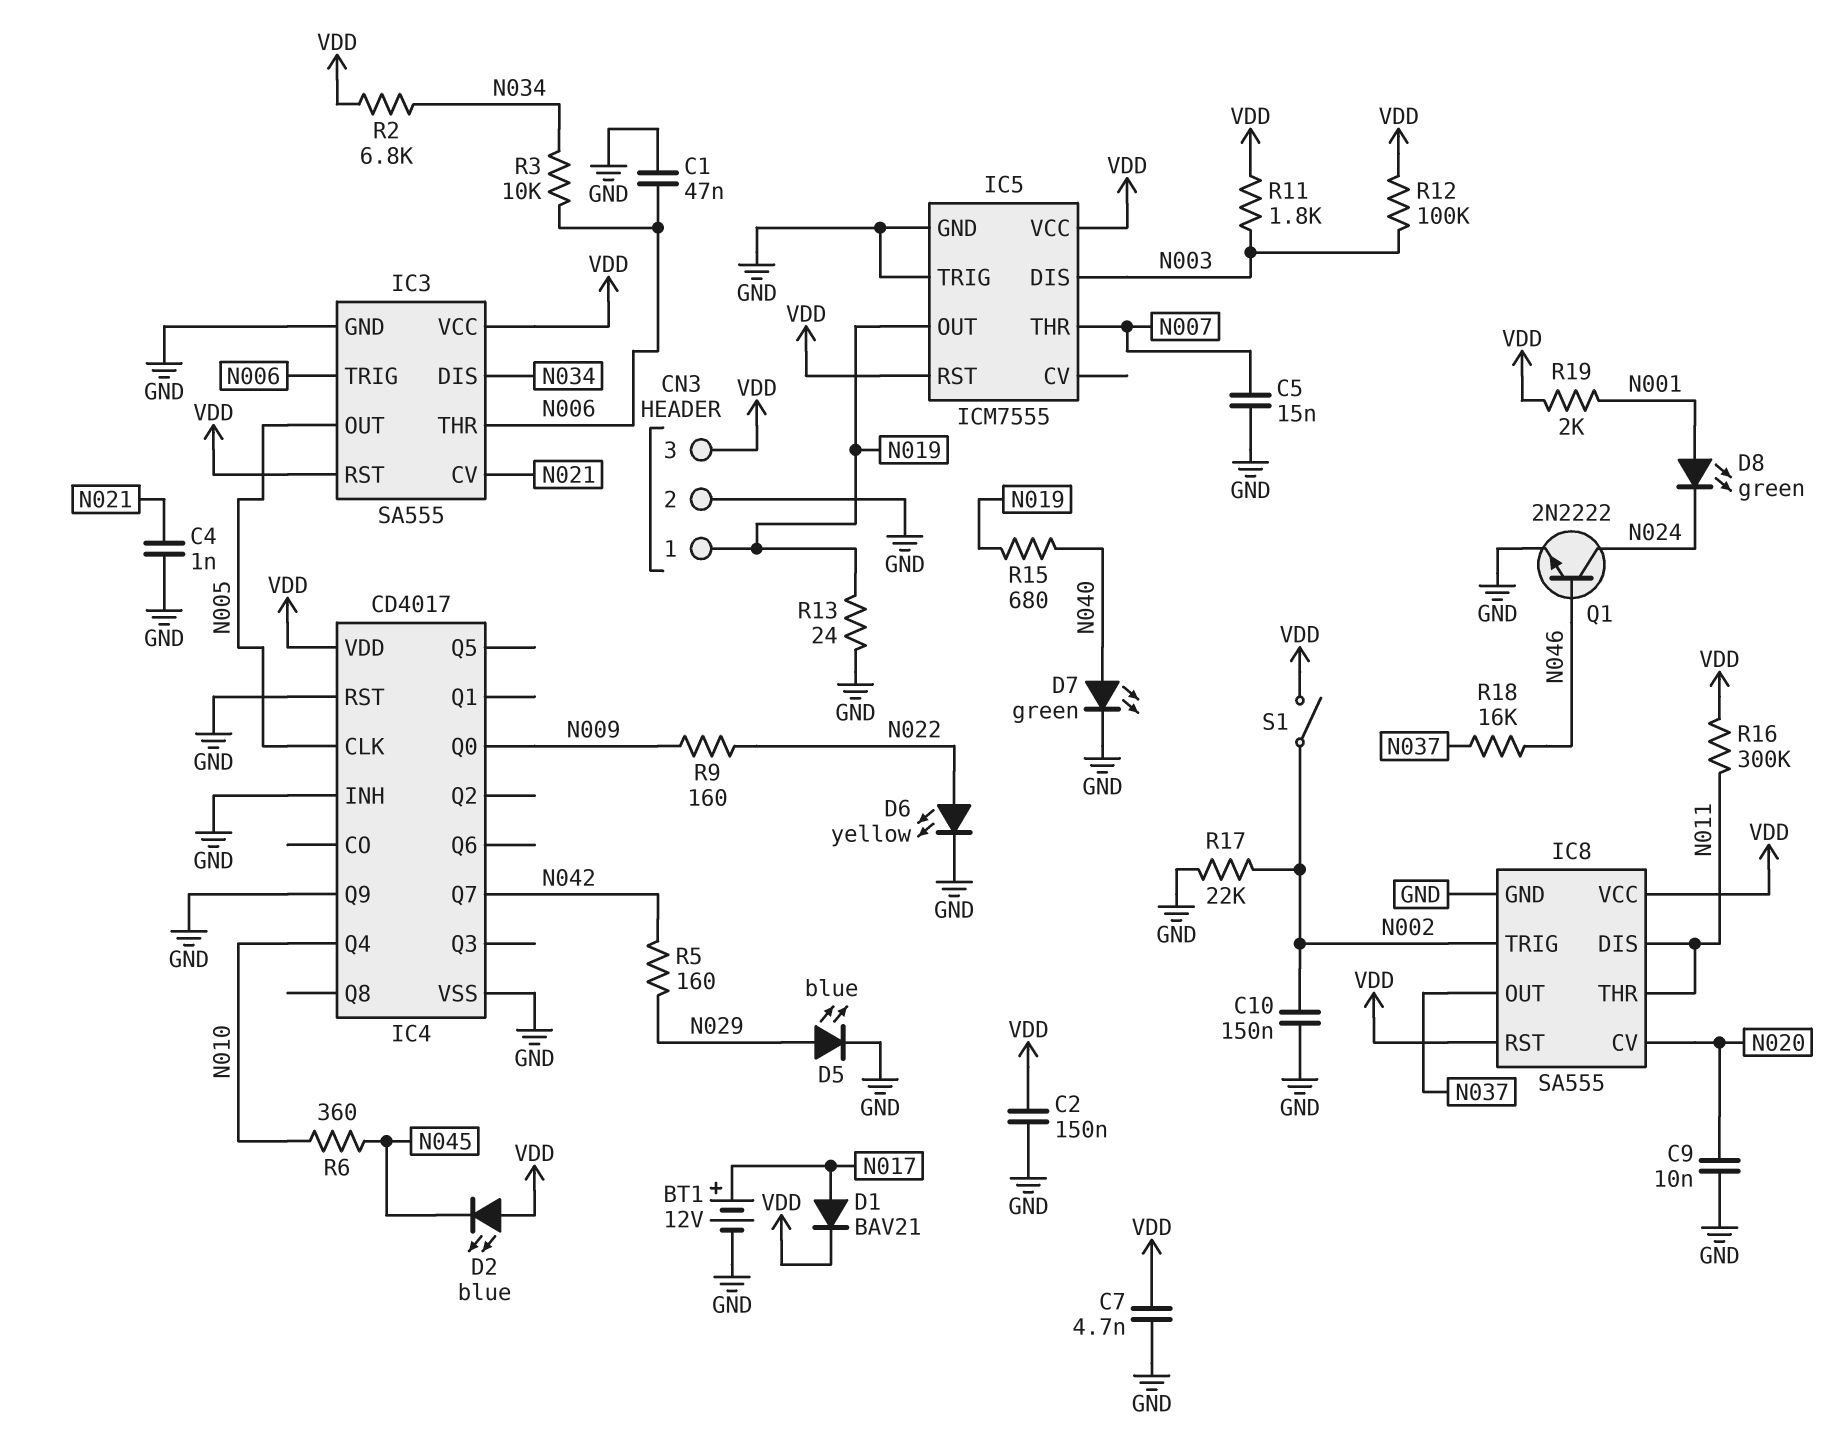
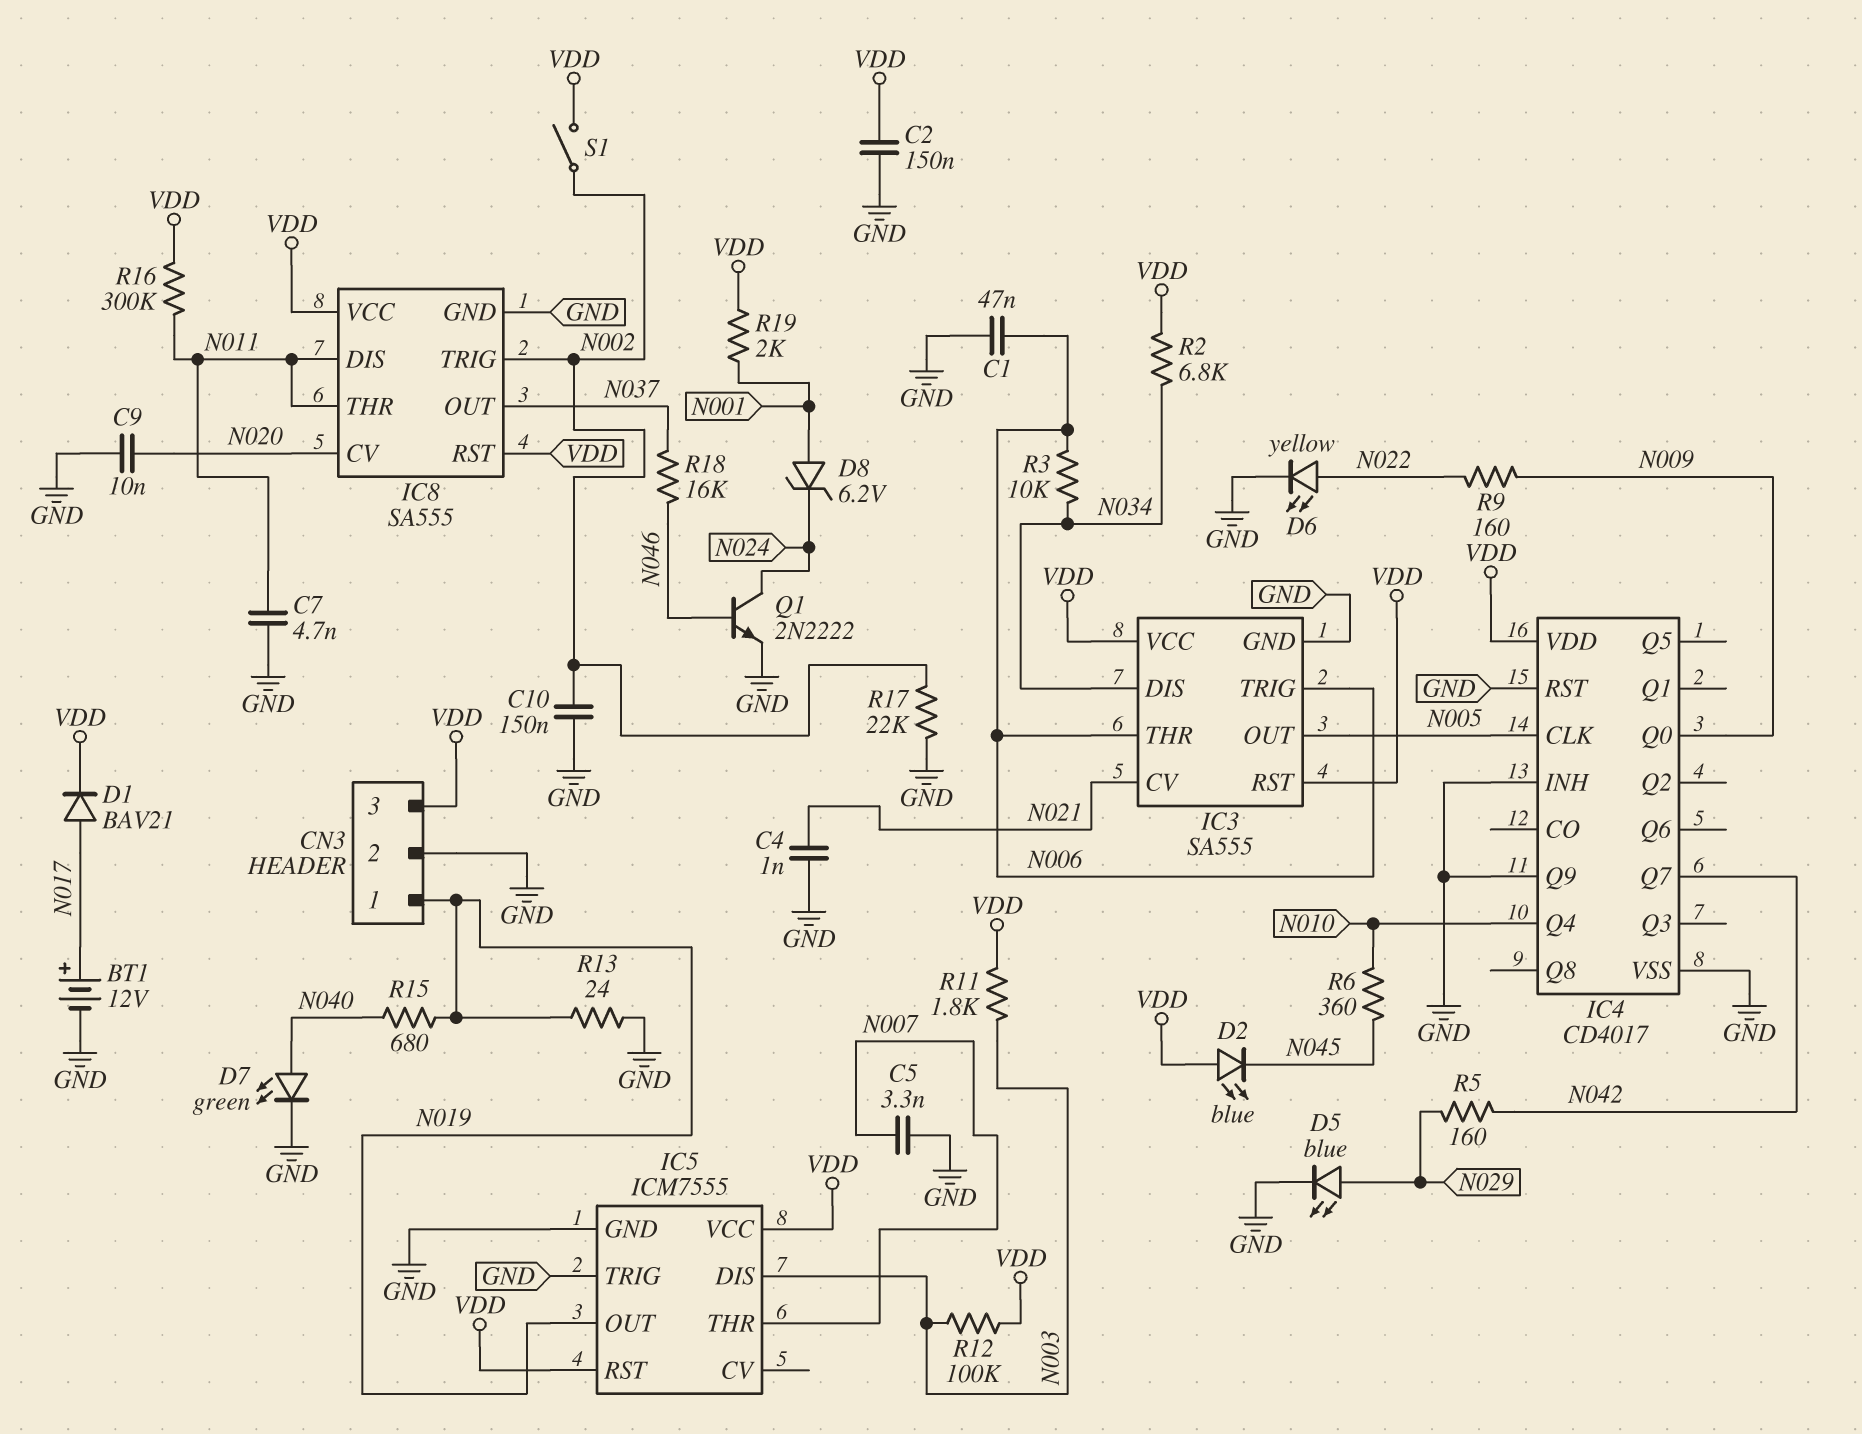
C5: 15nF (GND, N007) -> 3.3nF (GND, N007)
C7: 4.7nF (GND, VDD) -> 4.7nF (GND, N011)
D8: LED green (A N001, K N024) -> zener 6.2V (A N001, K N024)

